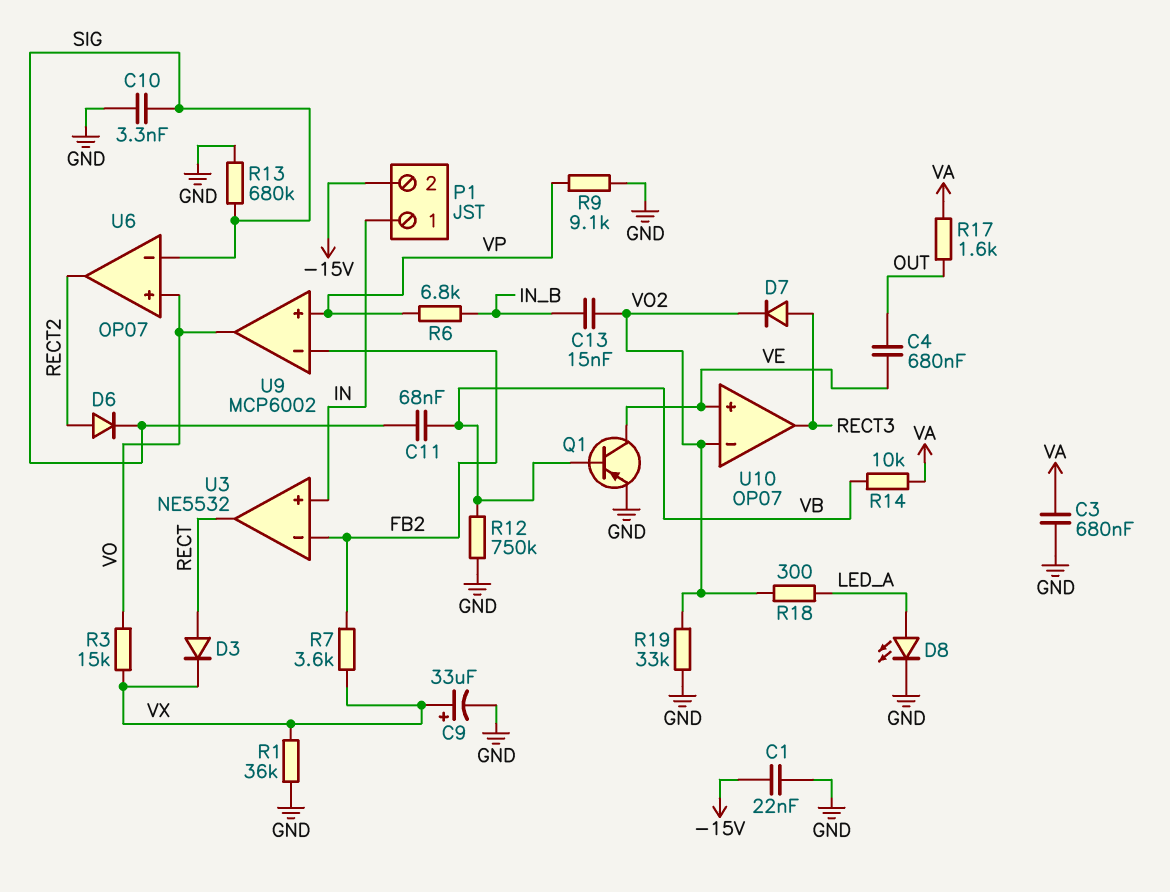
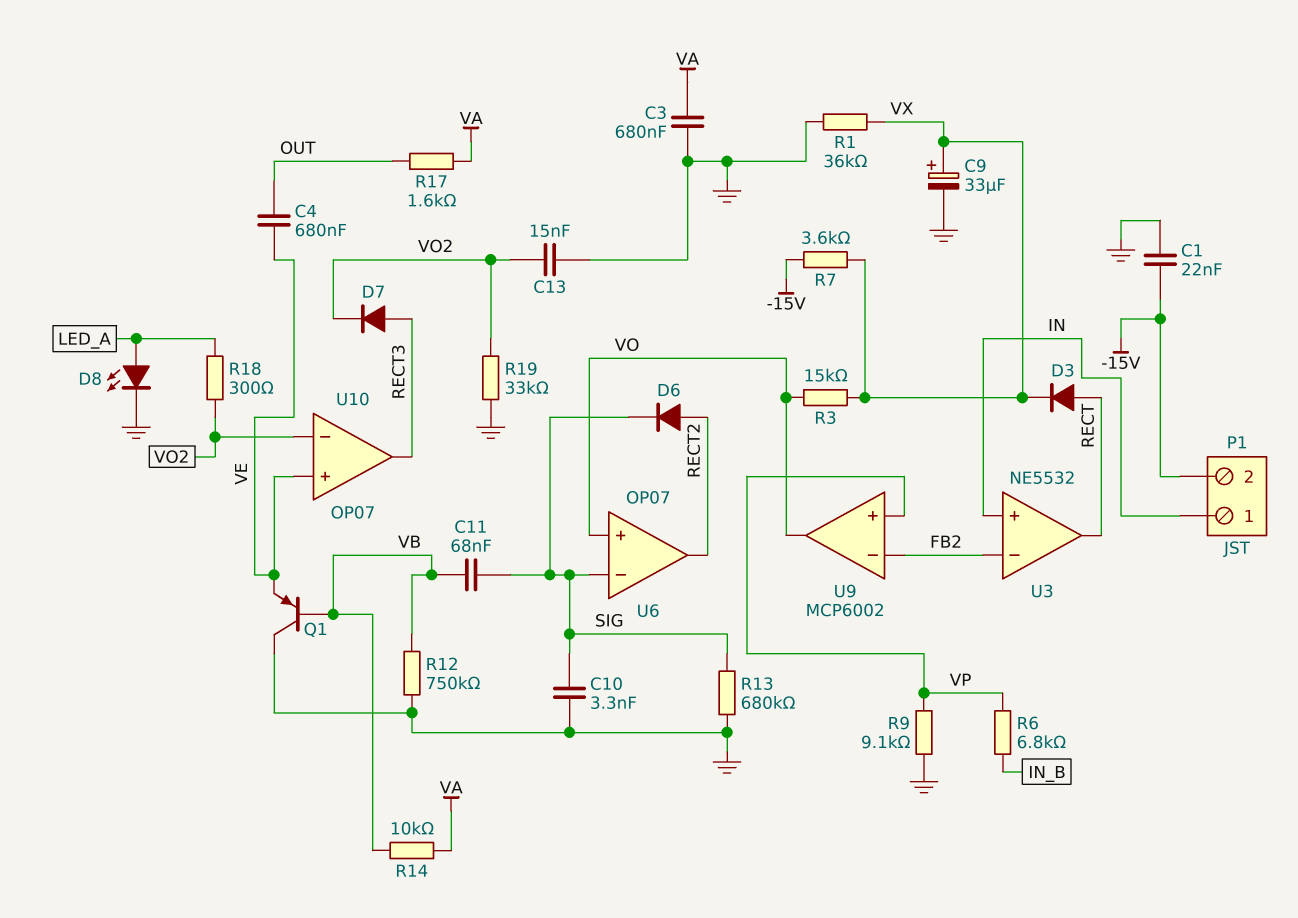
C13: 15nF (IN_B, VO2) -> 15nF (GND, VO2)
Q1: PNP (B VB, C VE, E GND) -> PNP (B VB, C GND, E VE)
R7: 3.6k (FB2, VX) -> 3.6k (-15V, VX)

